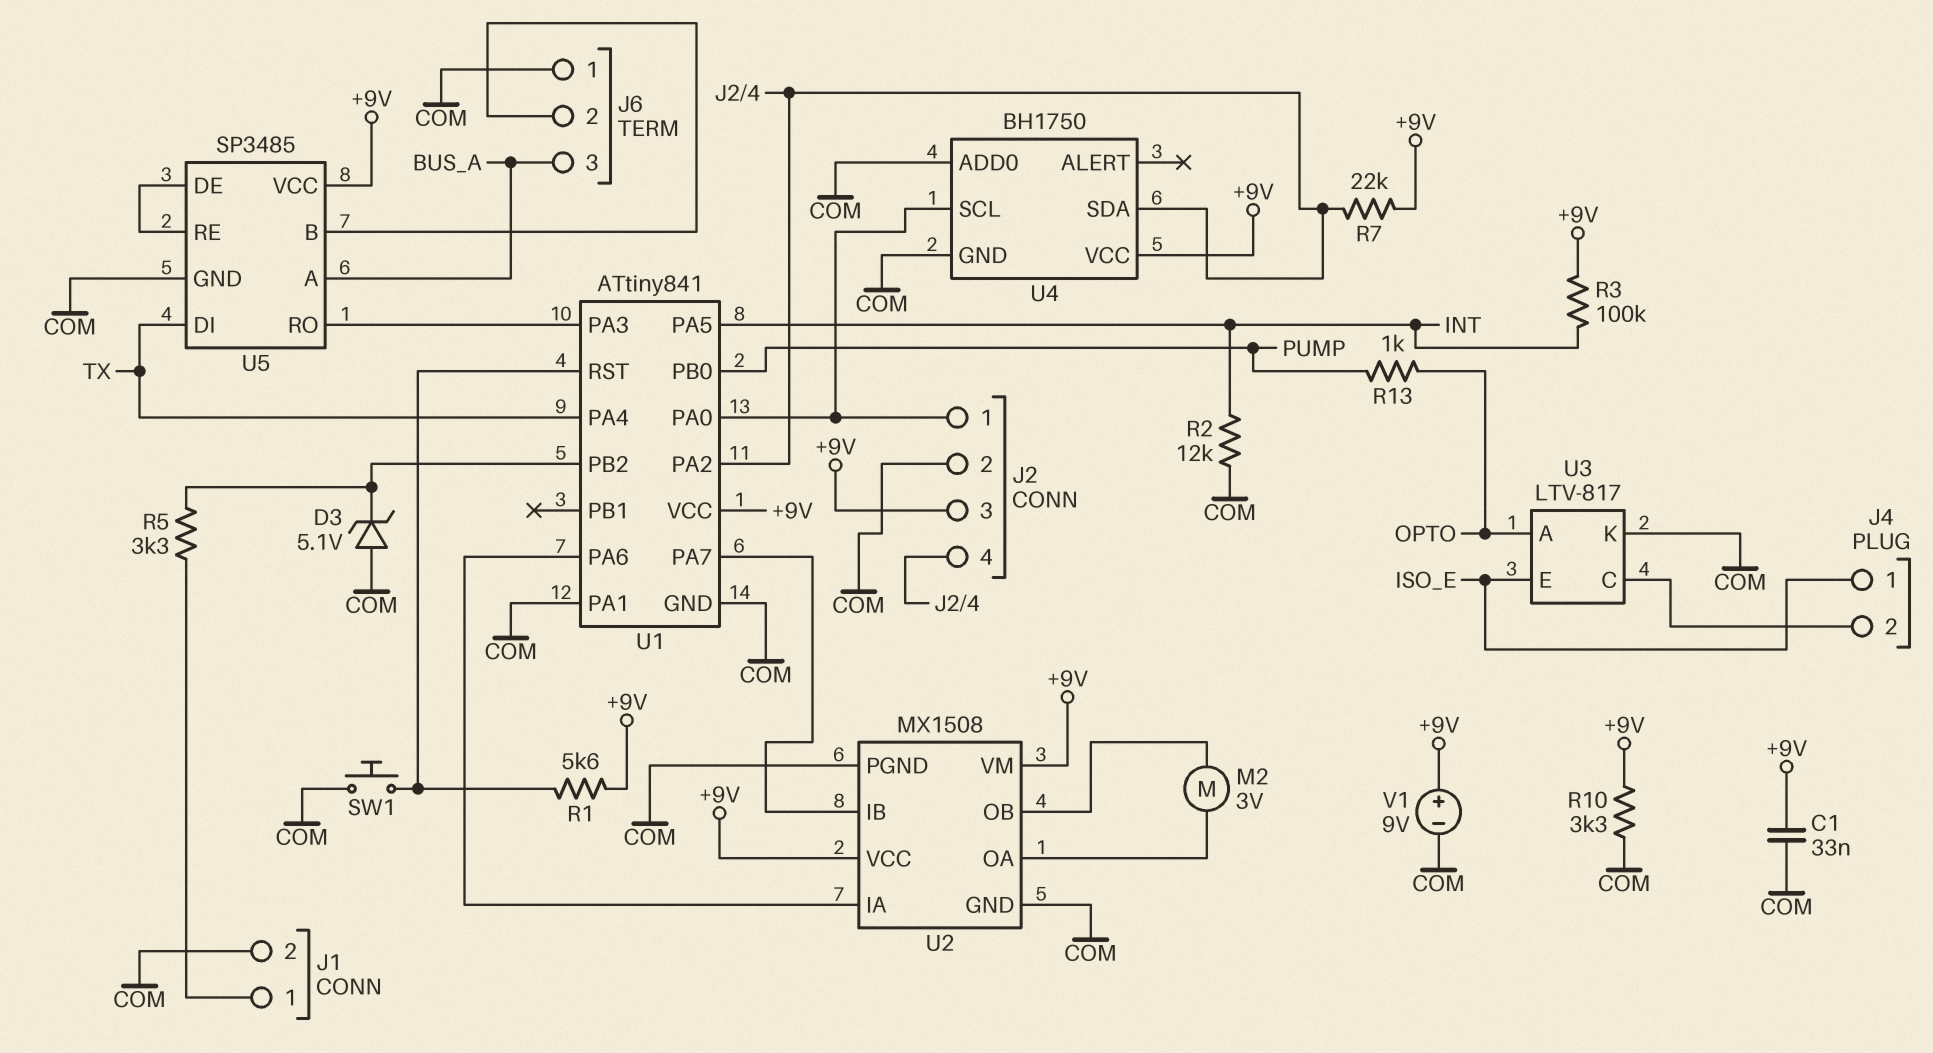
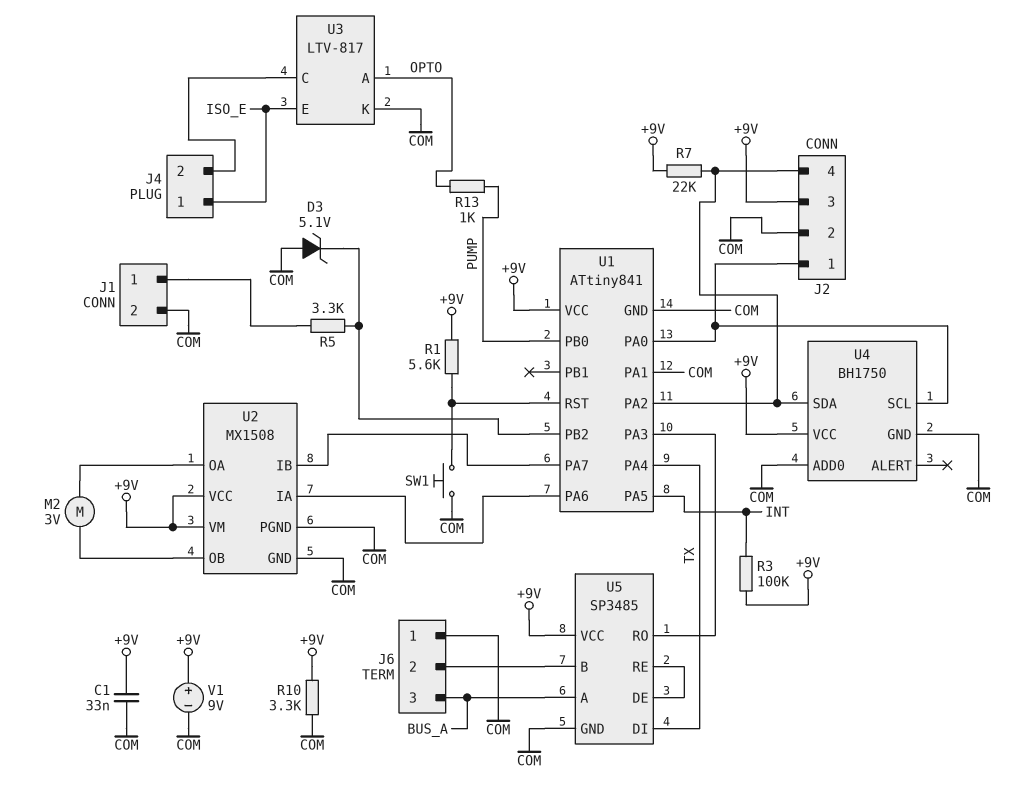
R2: 12k (COM, INT) -> none

